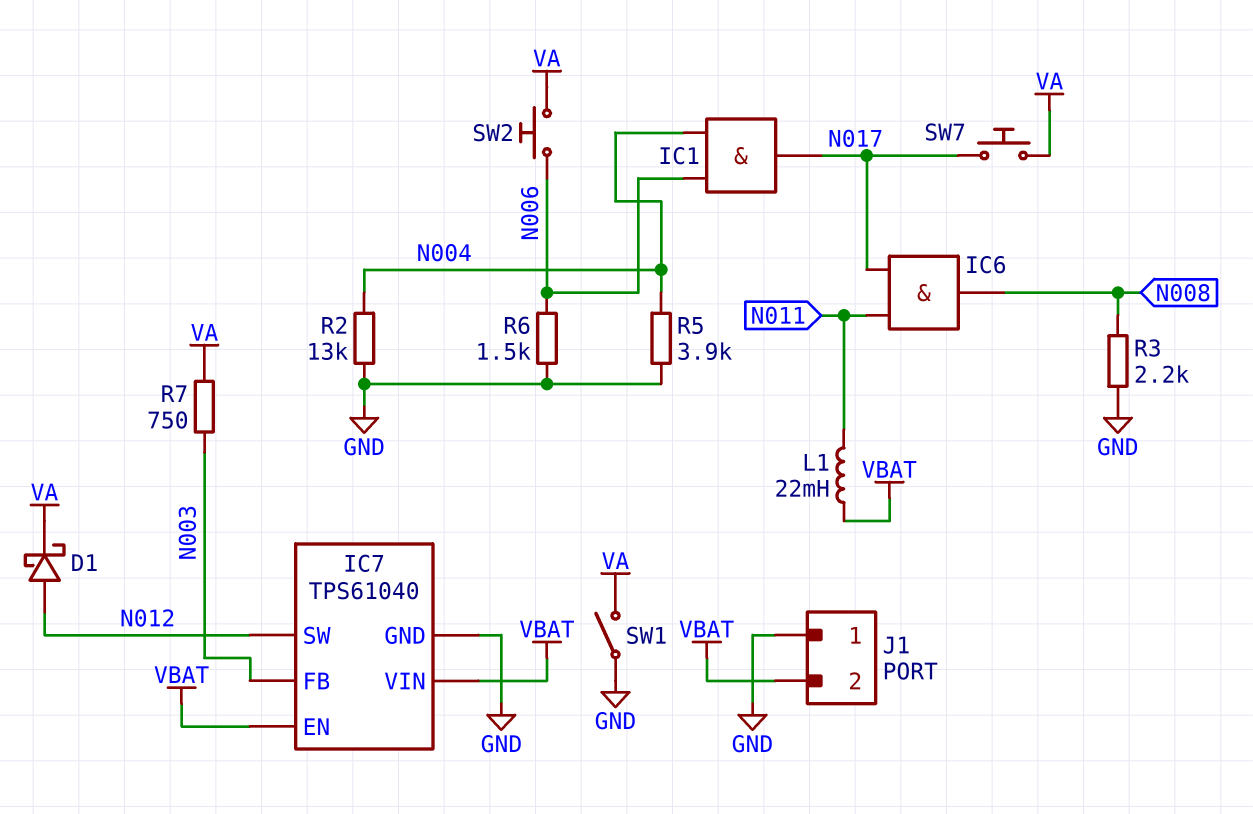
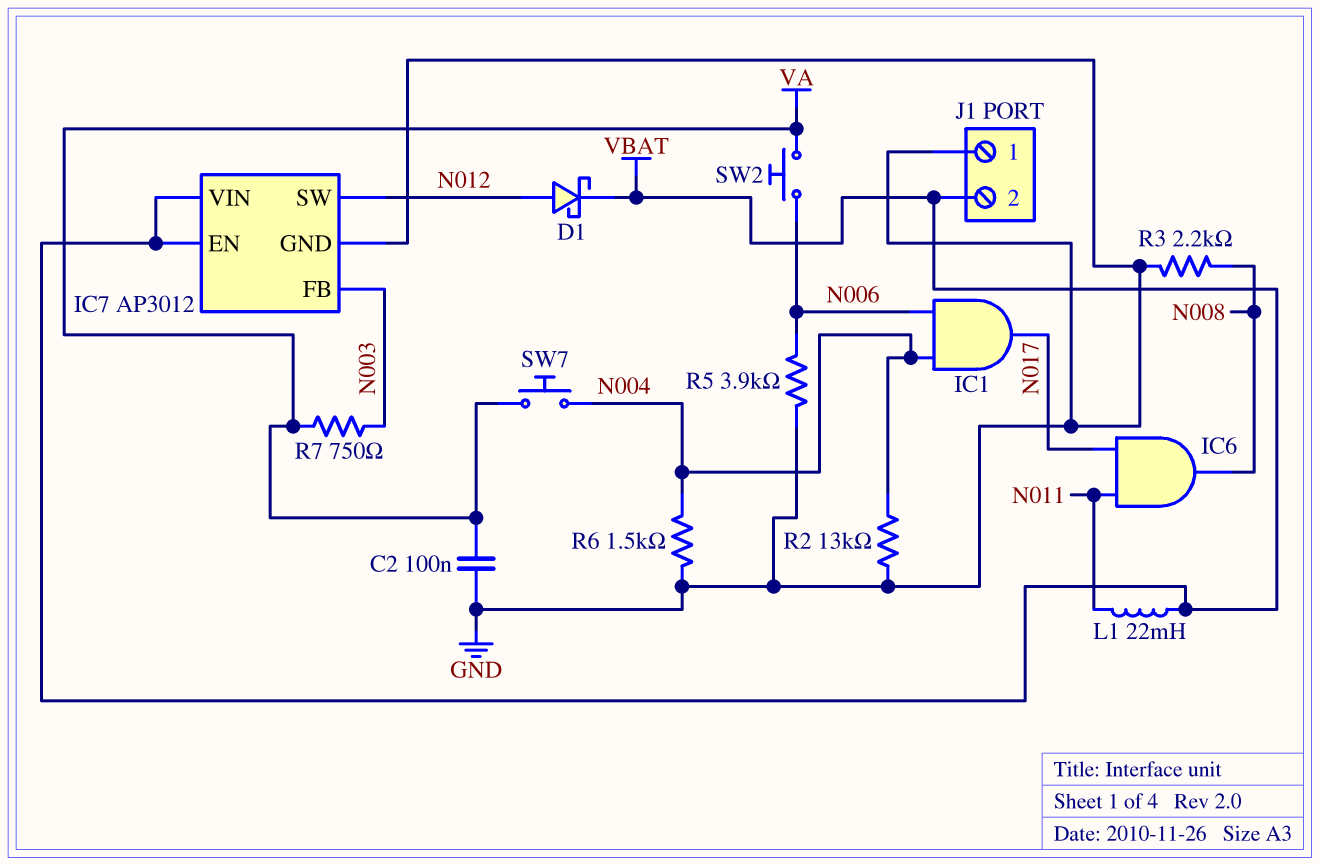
C2: none -> 100nF (GND, VA)
D1: schottky (A N012, K VA) -> schottky (A N012, K VBAT)
IC7: TPS61040 -> AP3012
R5: 3.9k (GND, N004) -> 3.9k (GND, N006)
R6: 1.5k (GND, N006) -> 1.5k (GND, N004)
SW1: switch (GND, VA) -> none
SW7: button (N017, VA) -> button (N004, VA)

